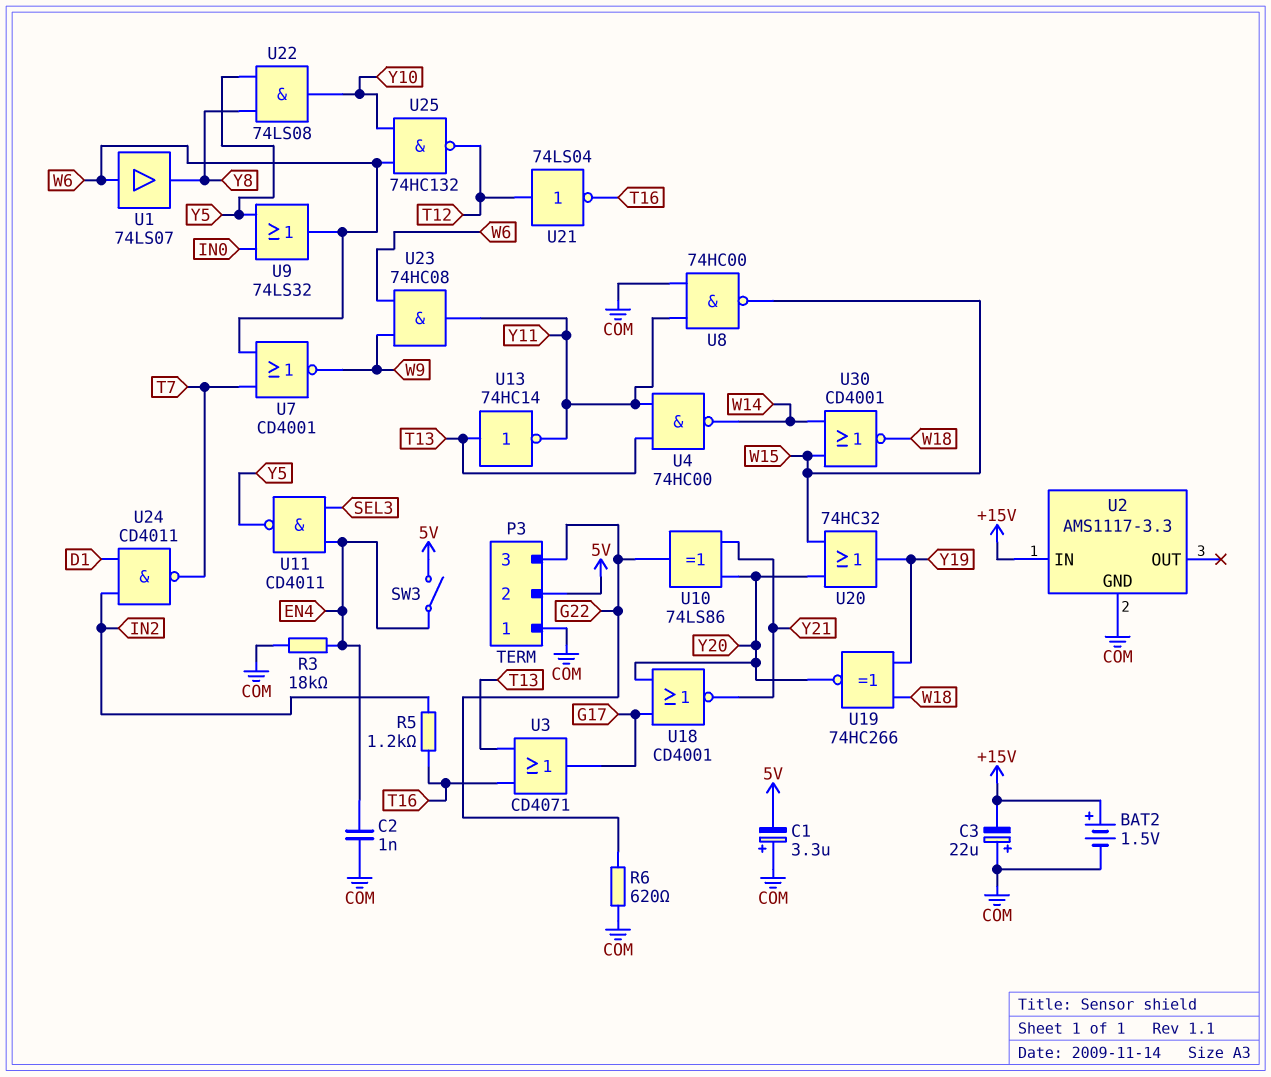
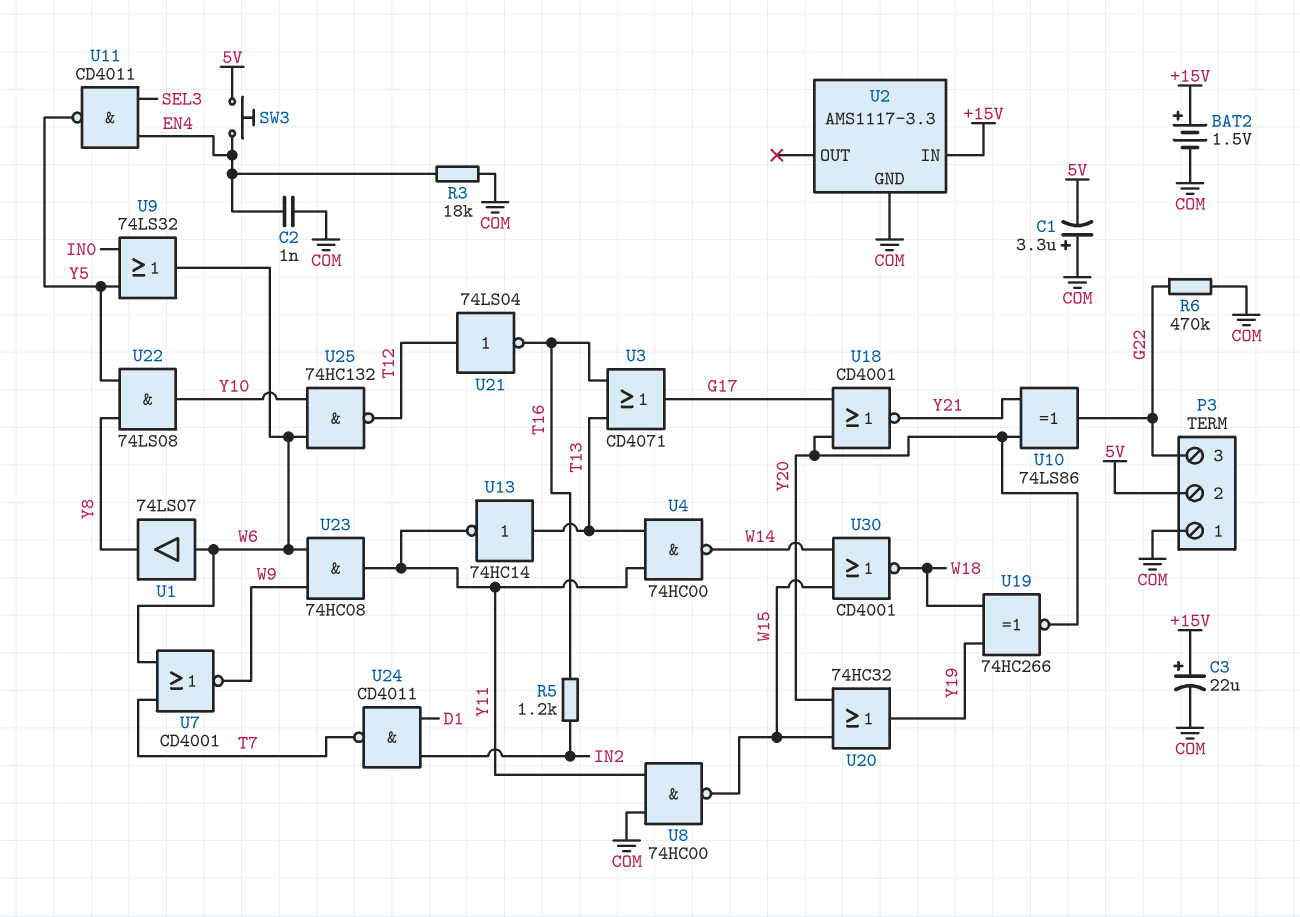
C3: 22uF (plus COM, minus +15V) -> 22uF (plus +15V, minus COM)
R6: 620 (COM, G22) -> 470k (COM, G22)
SW3: switch (5V, EN4) -> button (5V, EN4)

